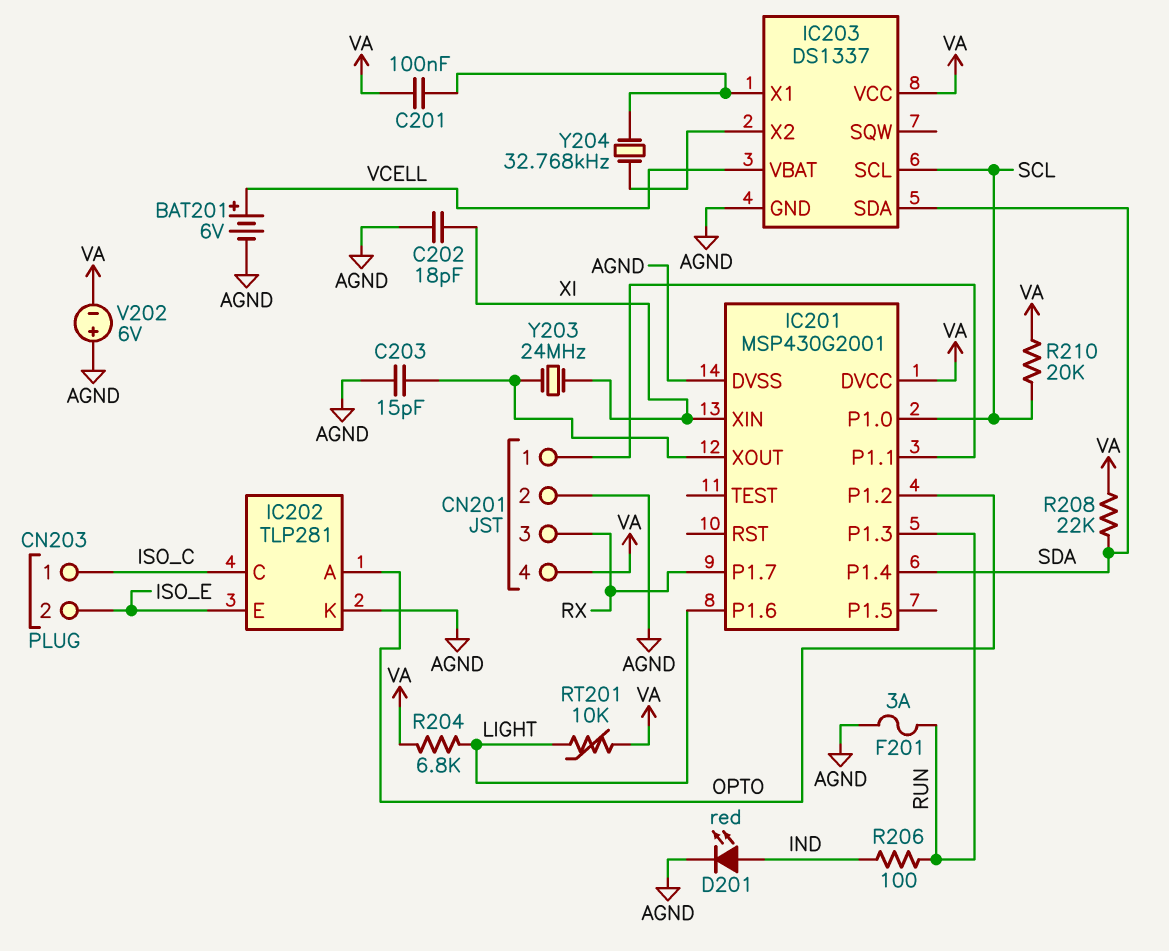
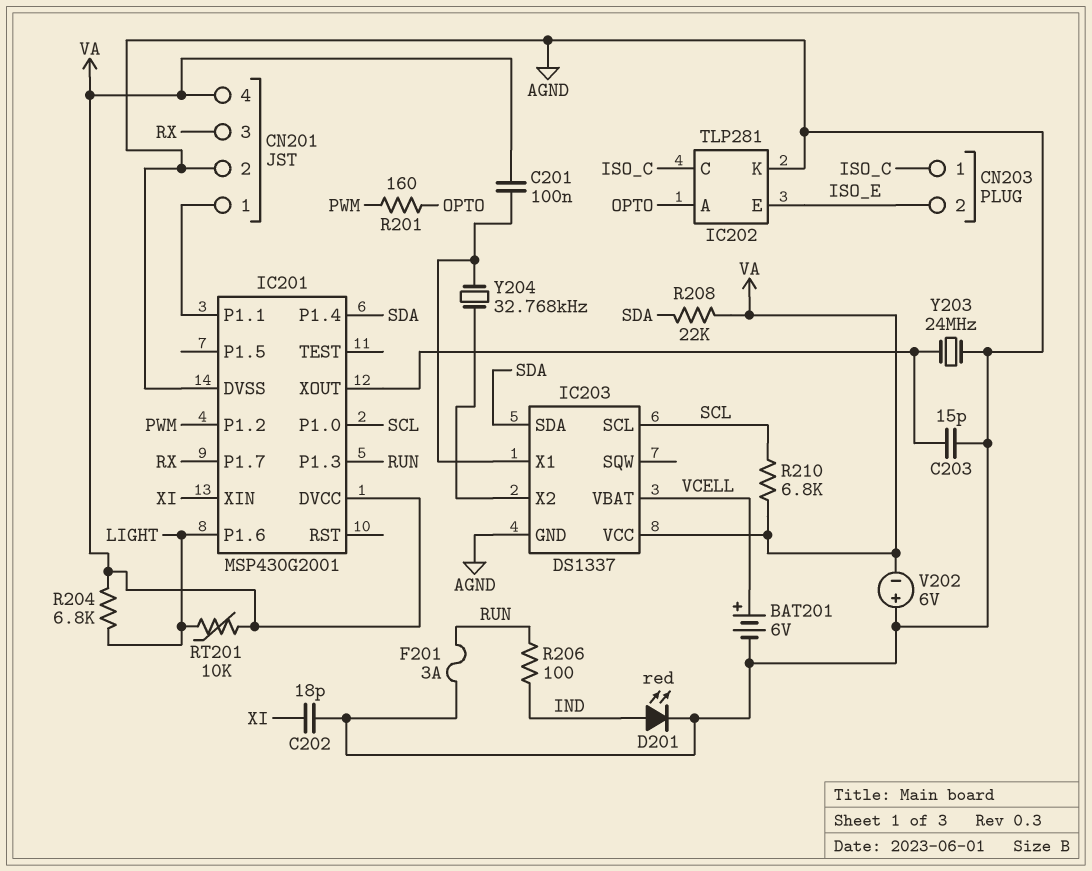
IC201 pin P1.2: OPTO -> PWM
R201: none -> 160 (OPTO, PWM)
R210: 20k (SCL, VA) -> 6.8k (SCL, VA)
Y203: 24MHz (IC201/XOUT, XI) -> 24MHz (AGND, IC201/XOUT)

